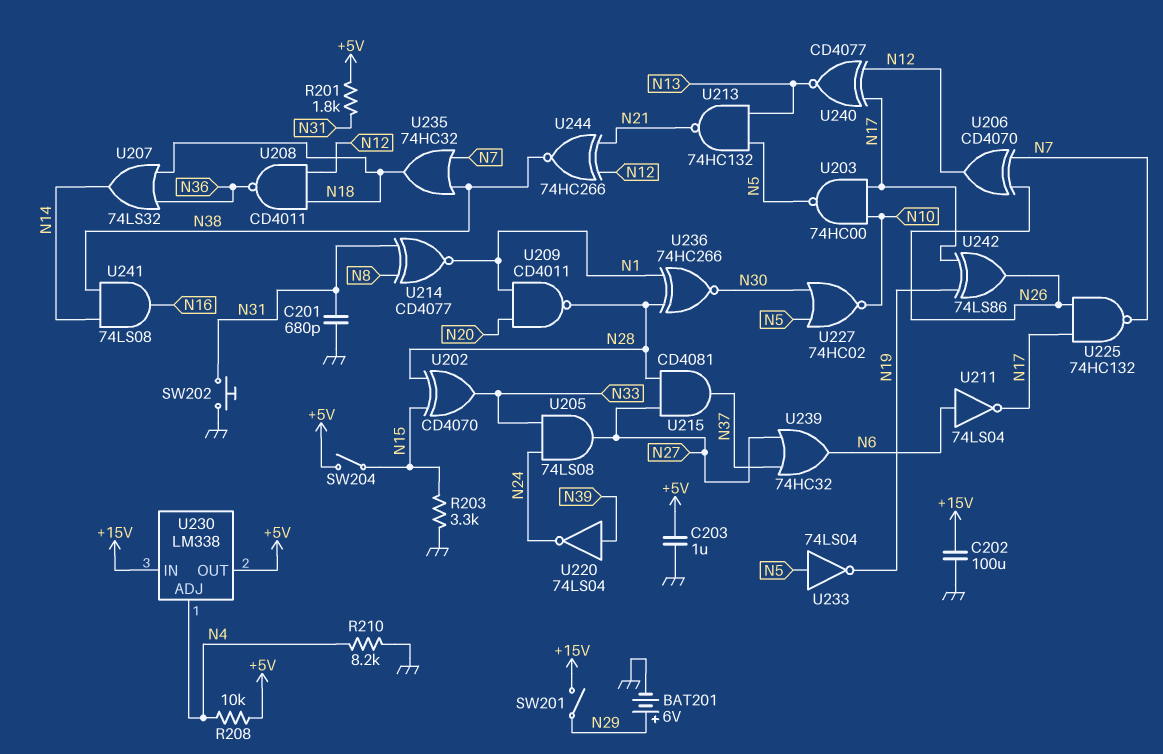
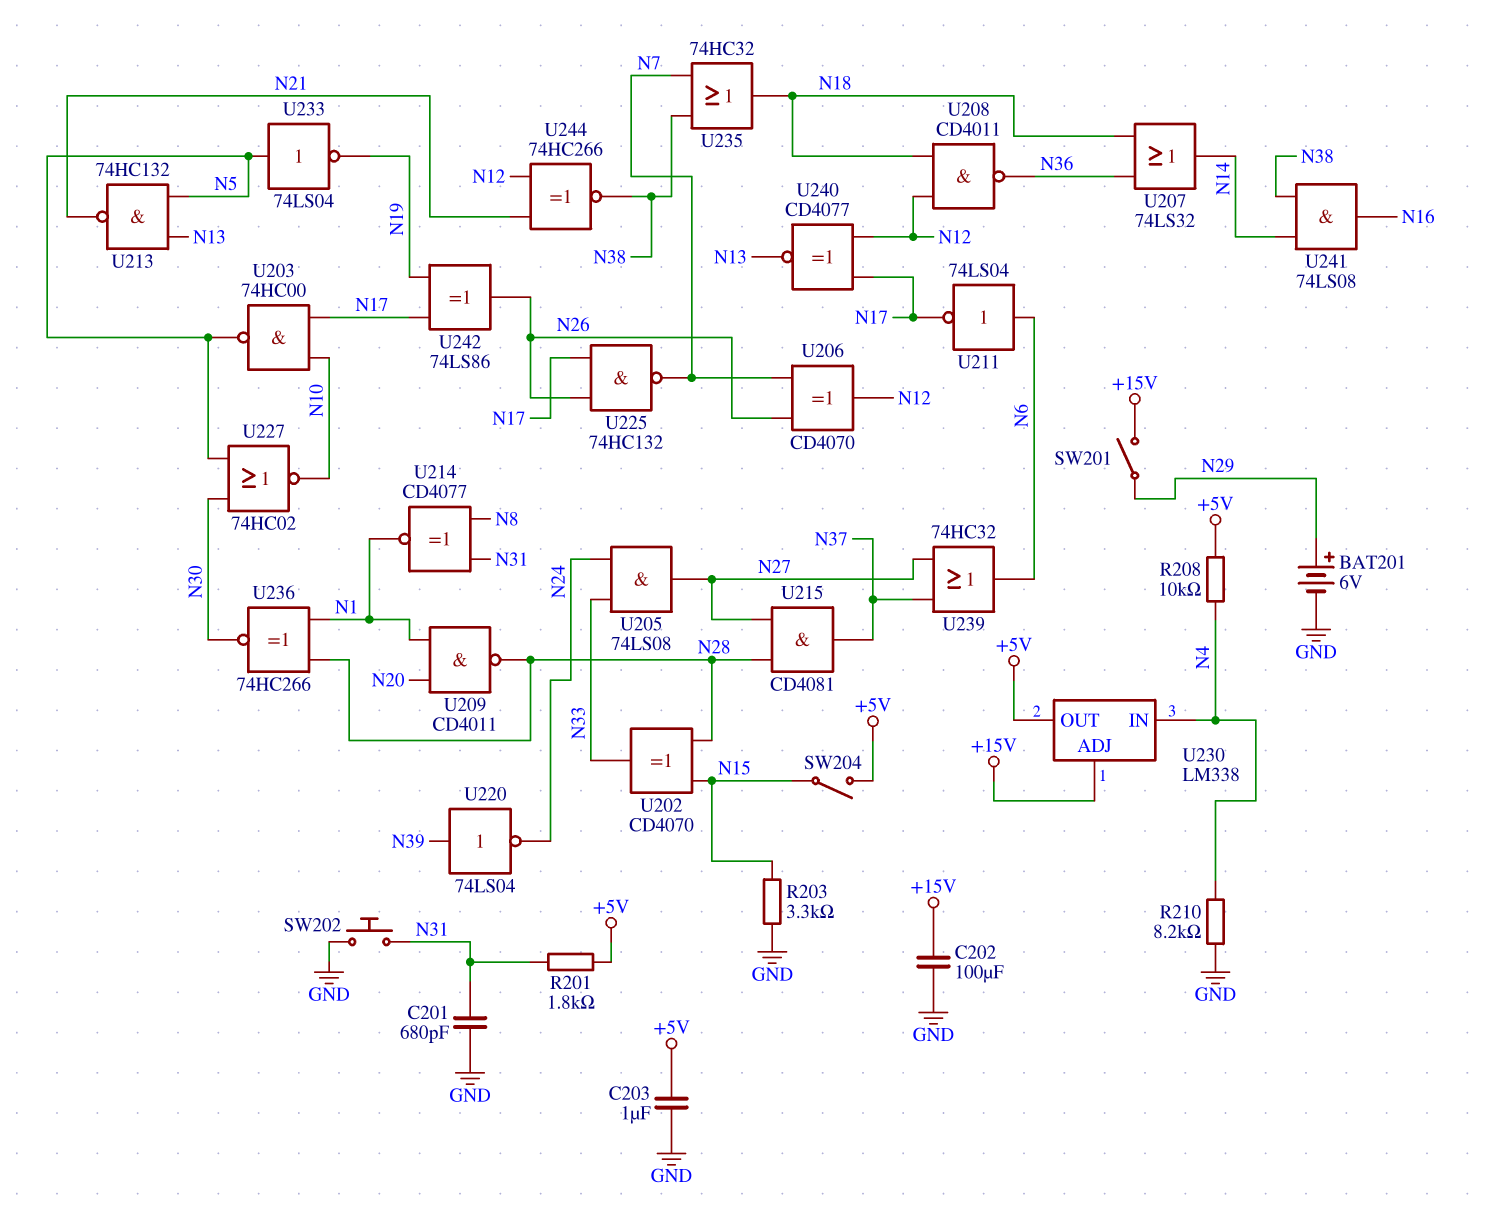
U230 pin ADJ: N4 -> +15V
U230 pin IN: +15V -> N4

